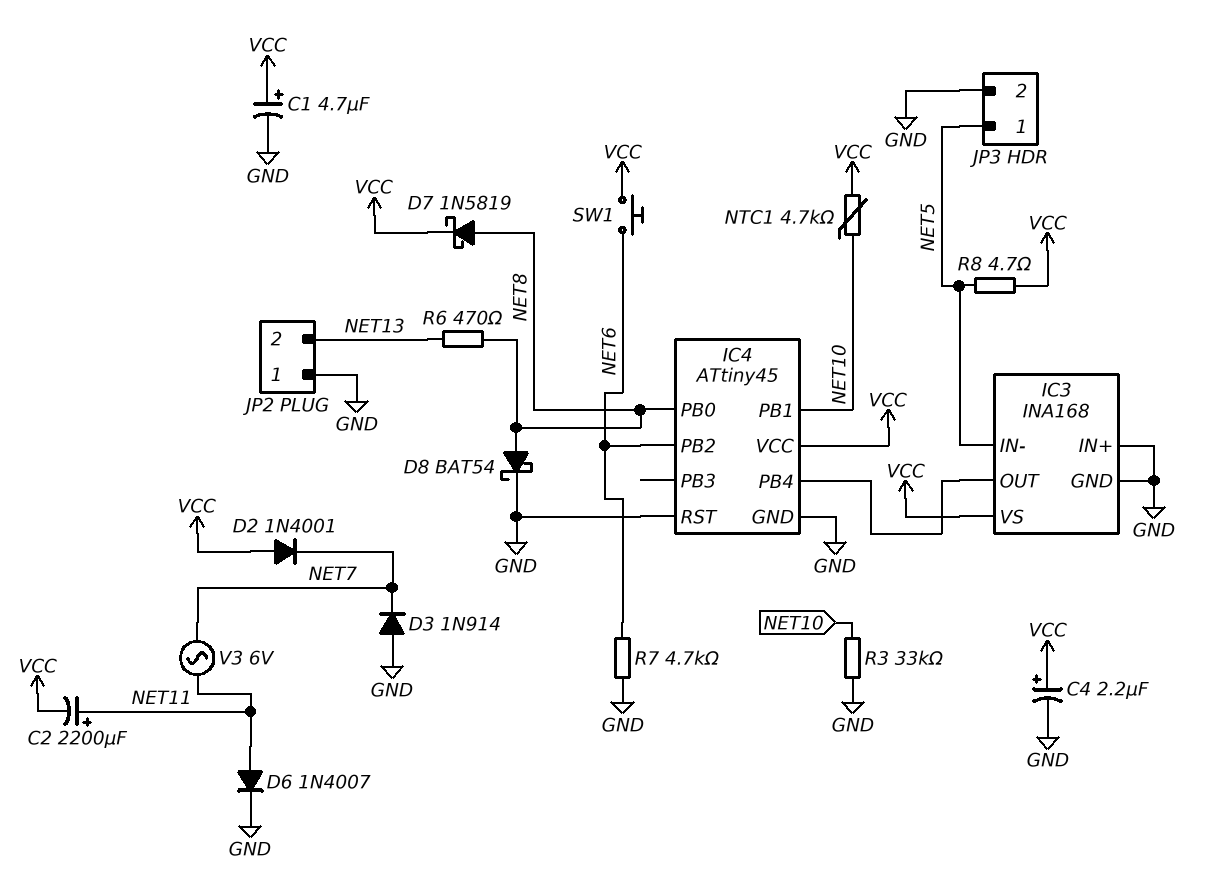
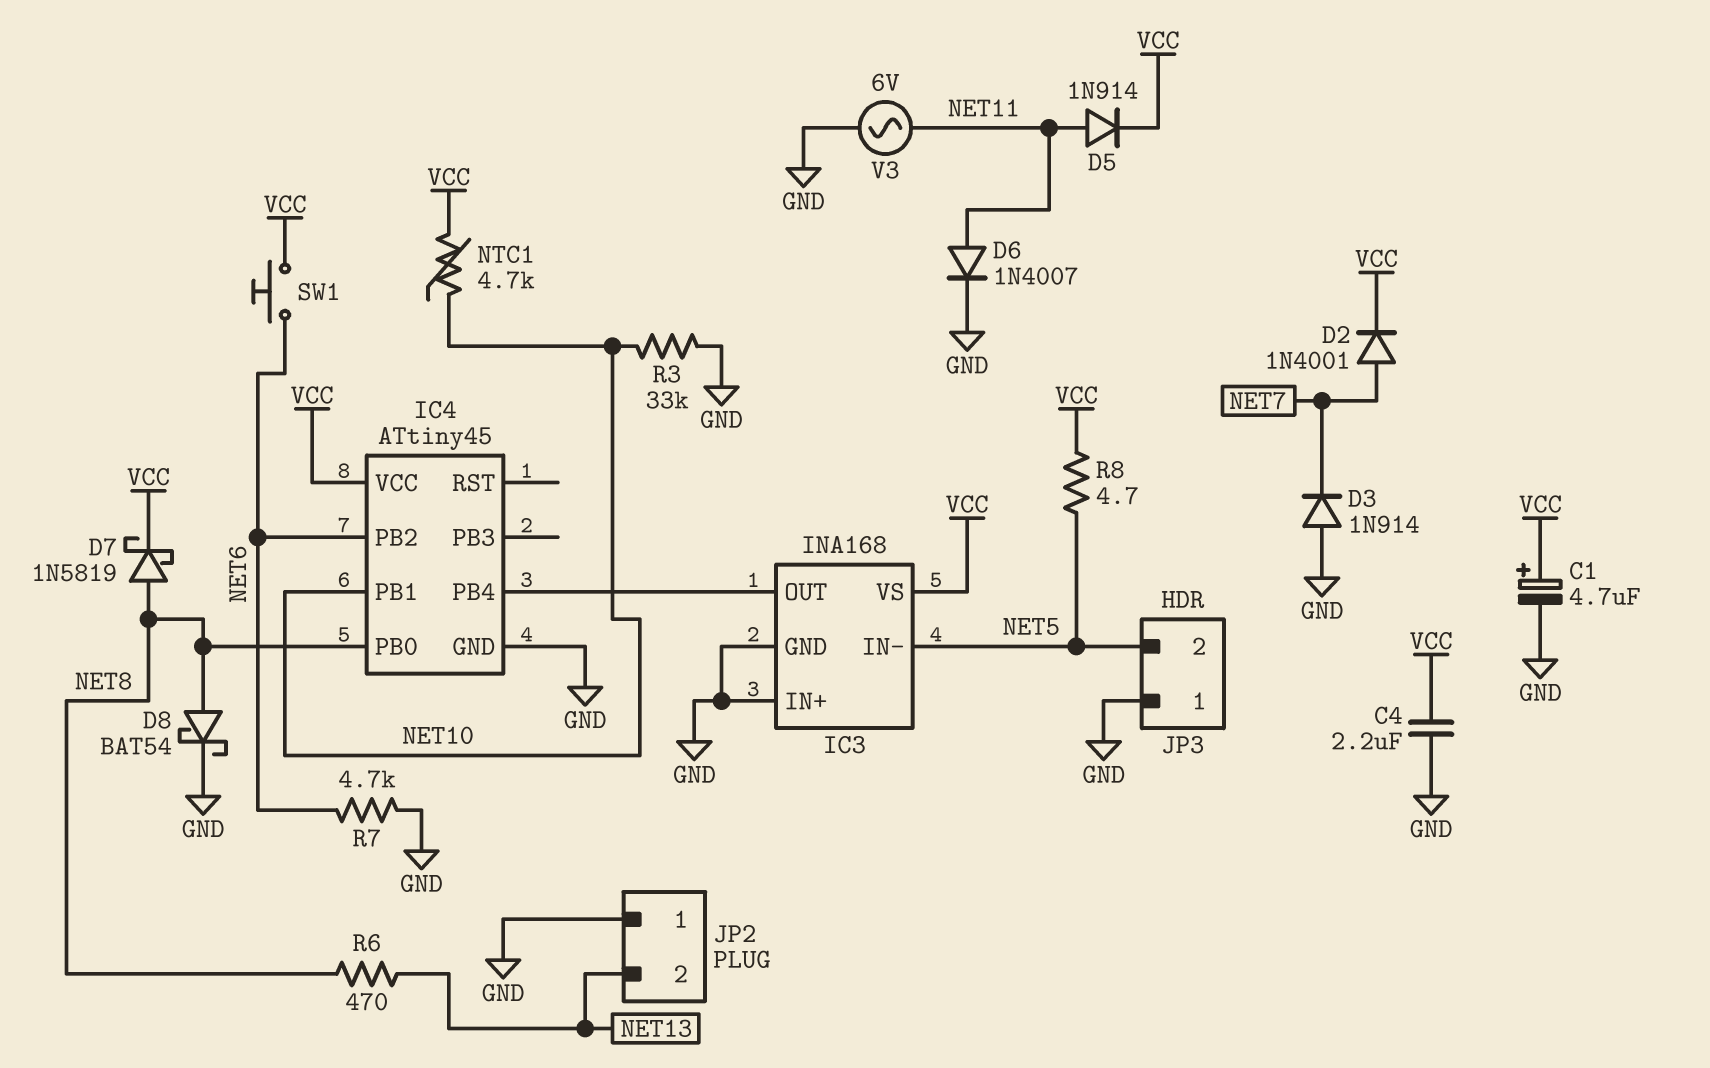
C2: 2200uF (plus NET11, minus VCC) -> none
C4: 2.2uF (plus VCC, minus GND) -> 2.2uF (GND, VCC)
D2: diode 1N4001 (A VCC, K NET7) -> diode 1N4001 (A NET7, K VCC)
D5: none -> diode 1N914 (A NET11, K VCC)
IC4 pin RST: GND -> none
JP3 pin 1: NET5 -> GND
JP3 pin 2: GND -> NET5
V3: AC 6V (NET7, NET11) -> AC 6V (GND, NET11)

